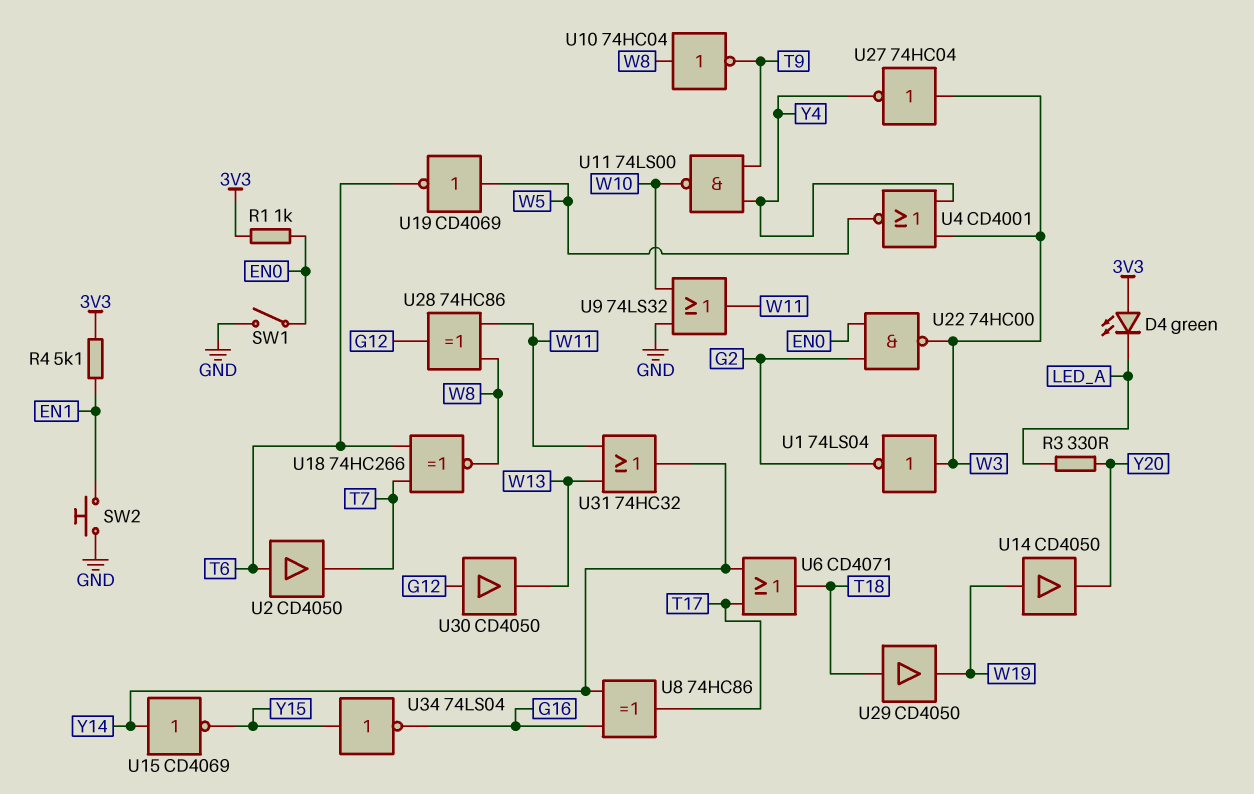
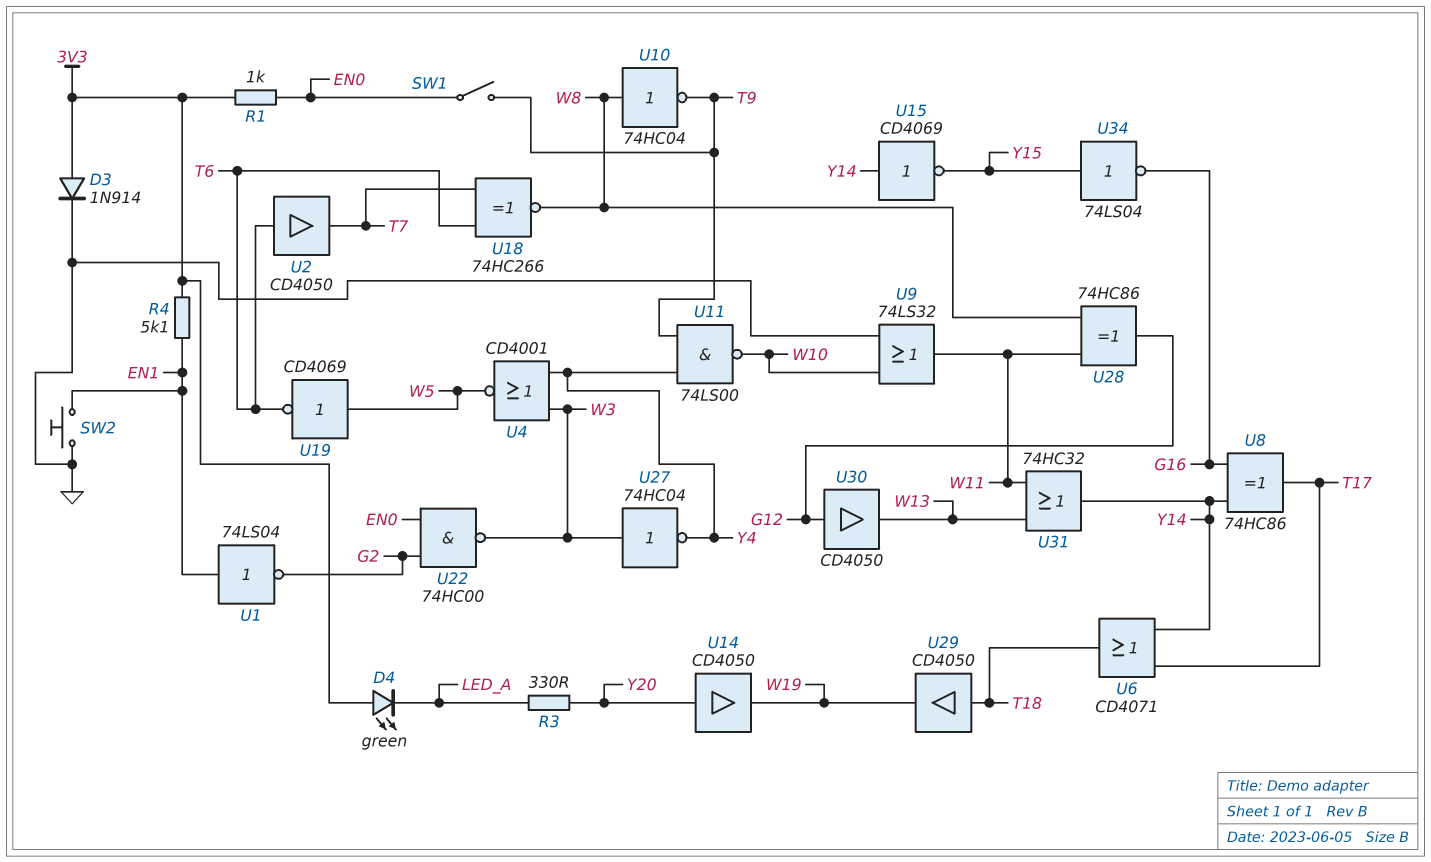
D3: none -> diode 1N914 (A 3V3, K GND)
SW1: switch (EN0, GND) -> switch (EN0, T9)
U1: NOT 74LS04 (in W3, out G2) -> NOT 74LS04 (in EN1, out G2)
U14: buffer CD4050 (in W19, out Y20) -> buffer CD4050 (in Y20, out W19)

